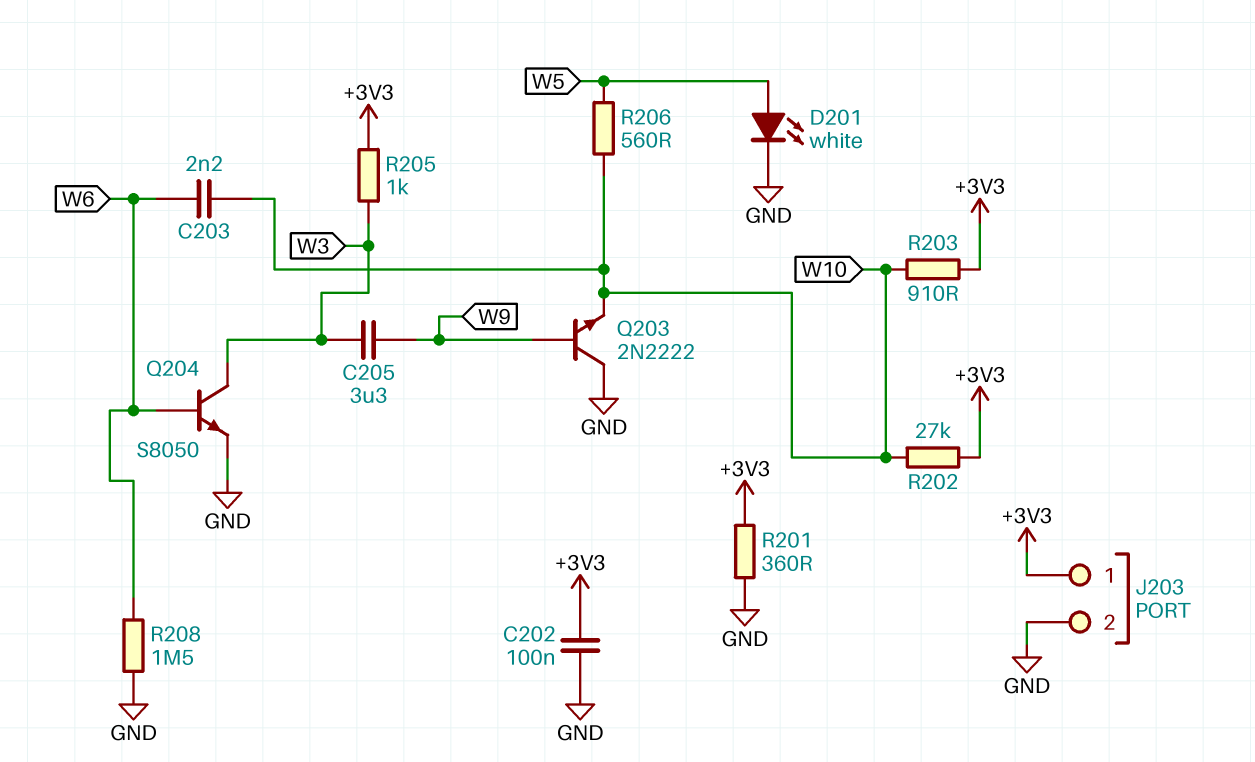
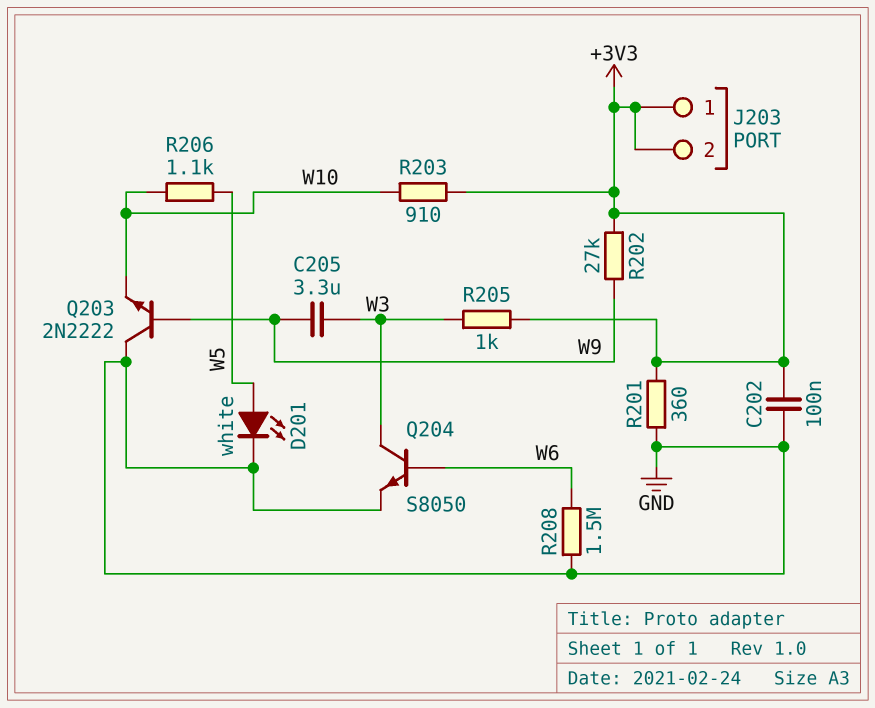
C203: 2.2nF (W6, W10) -> none
J203 pin 2: GND -> +3V3
R202: 27k (+3V3, W10) -> 27k (+3V3, W9)
R206: 560 (W5, W10) -> 1.1k (W5, W10)

